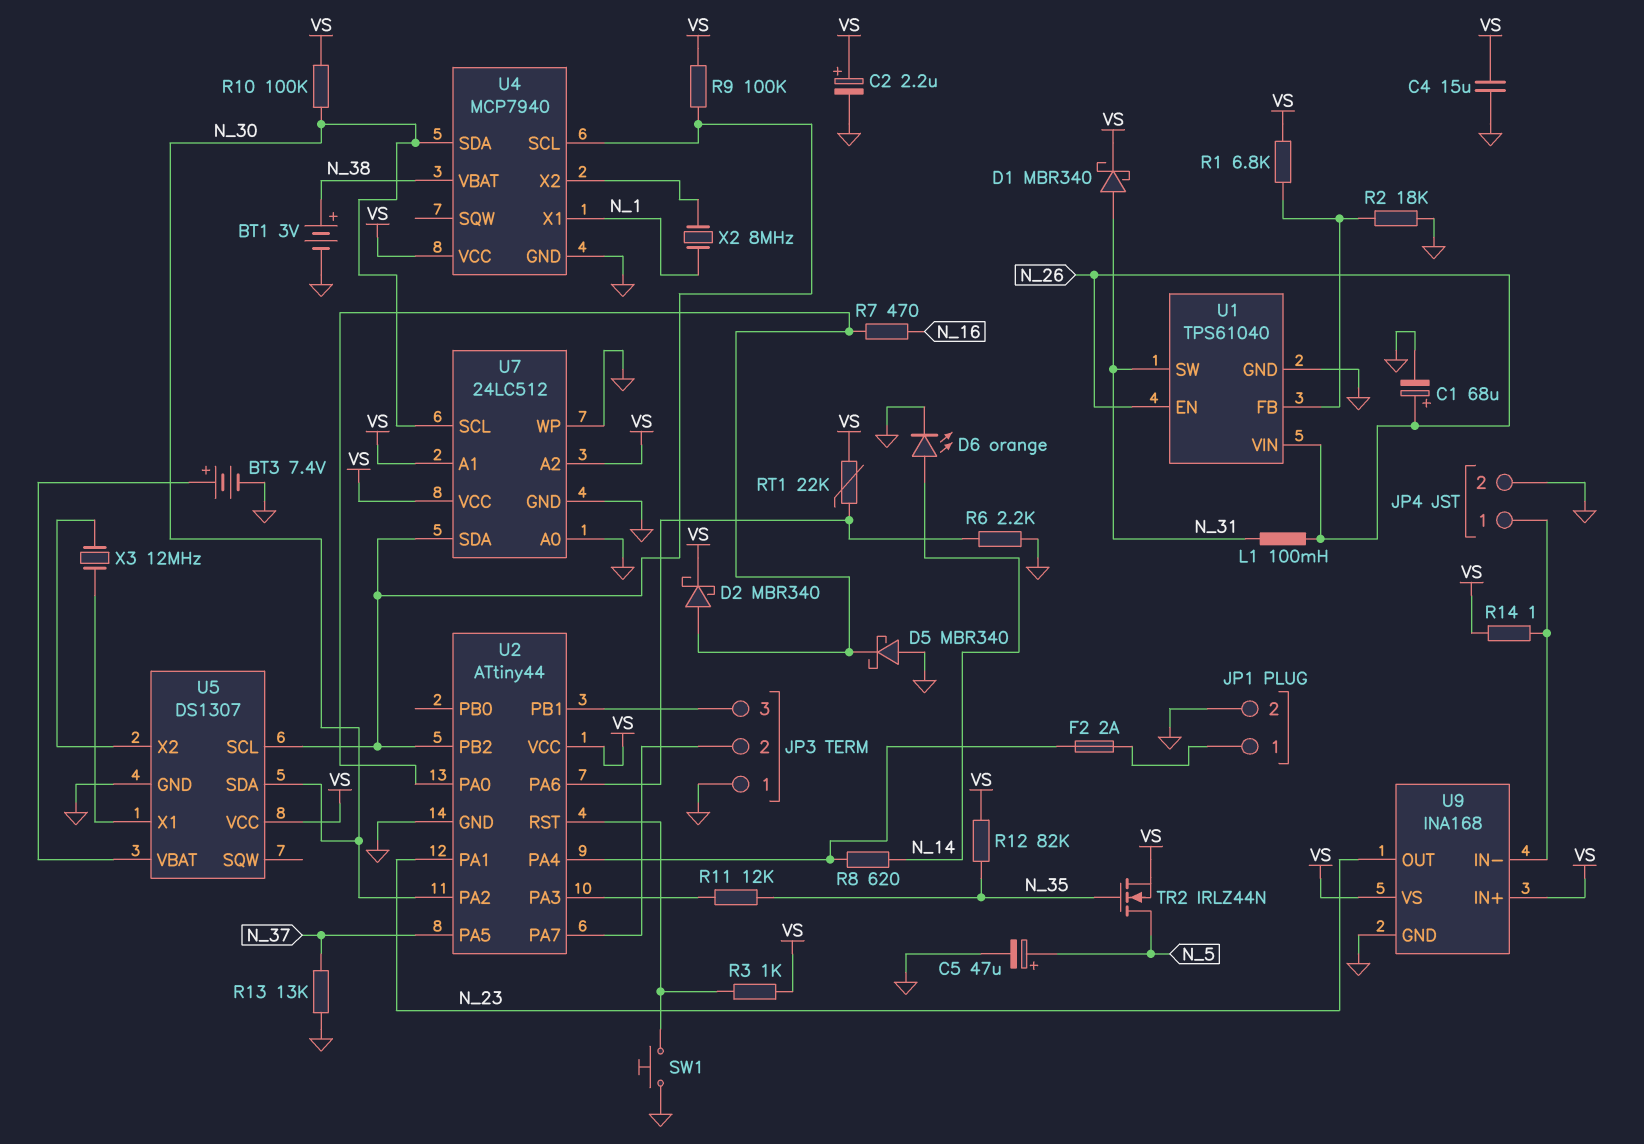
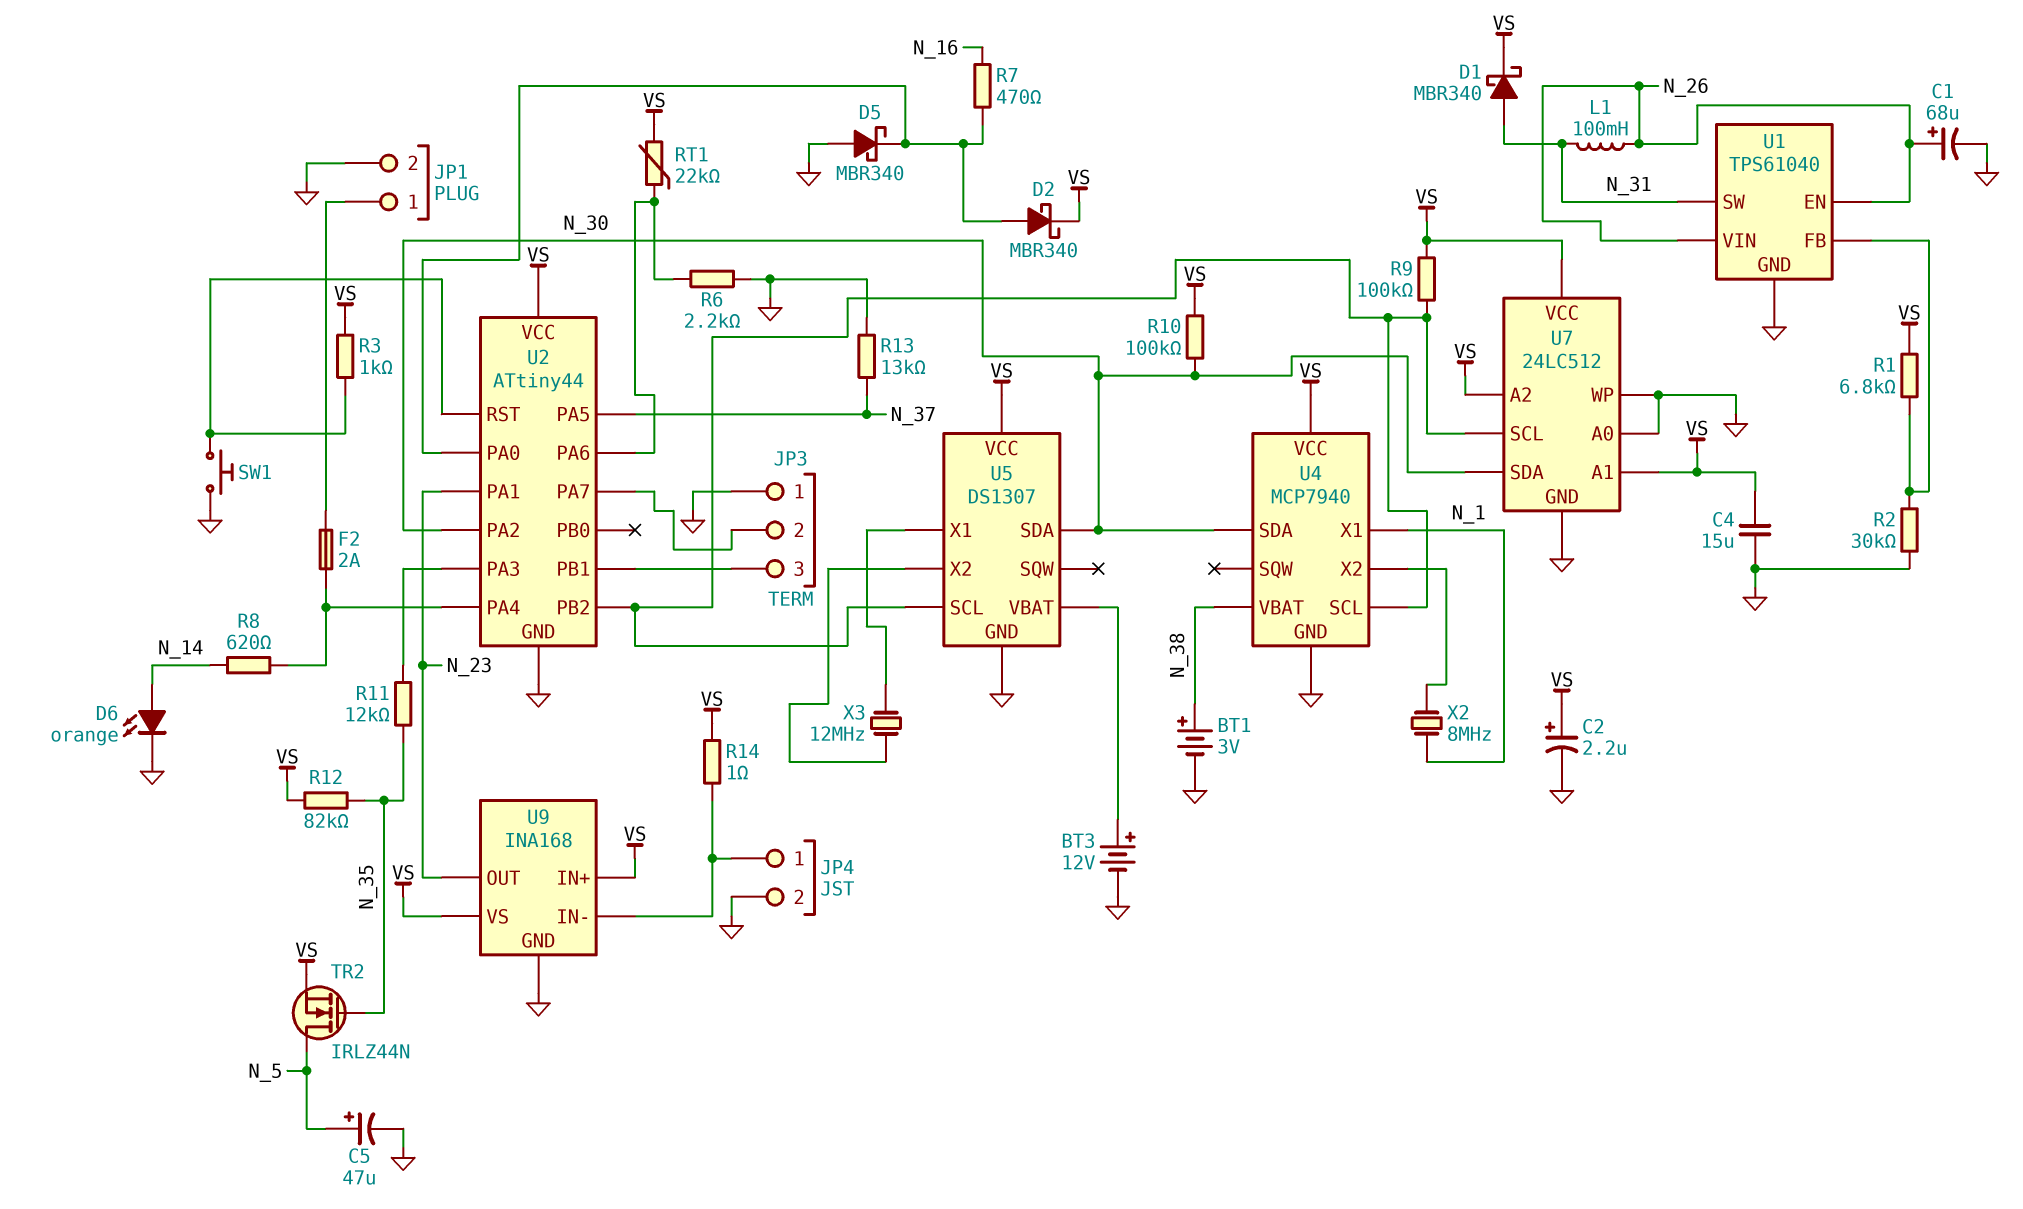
BT3: 7.4V (plus U5/VBAT, minus GND) -> 12V (plus U5/VBAT, minus GND)
R2: 18k (GND, U1/FB) -> 30k (GND, U1/FB)
U7 pin SCL: N_30 -> U2/PB2
U7 pin SDA: U2/PB2 -> N_30

